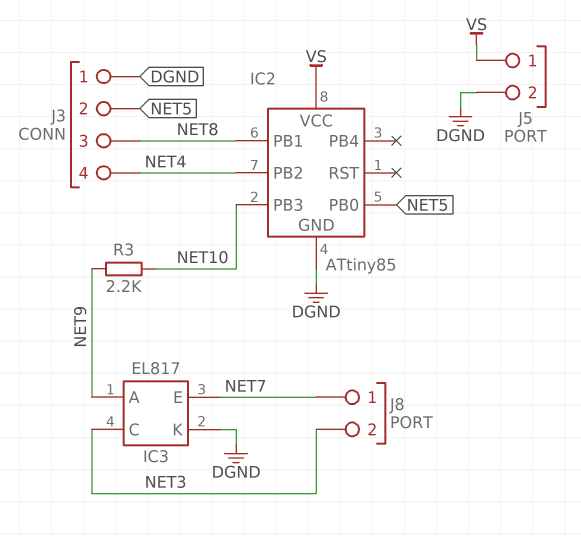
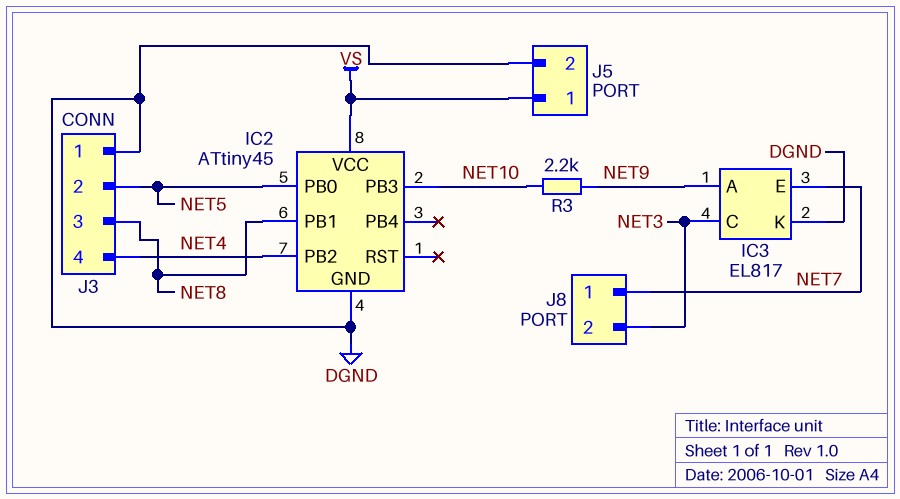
IC2: ATtiny85 -> ATtiny45

